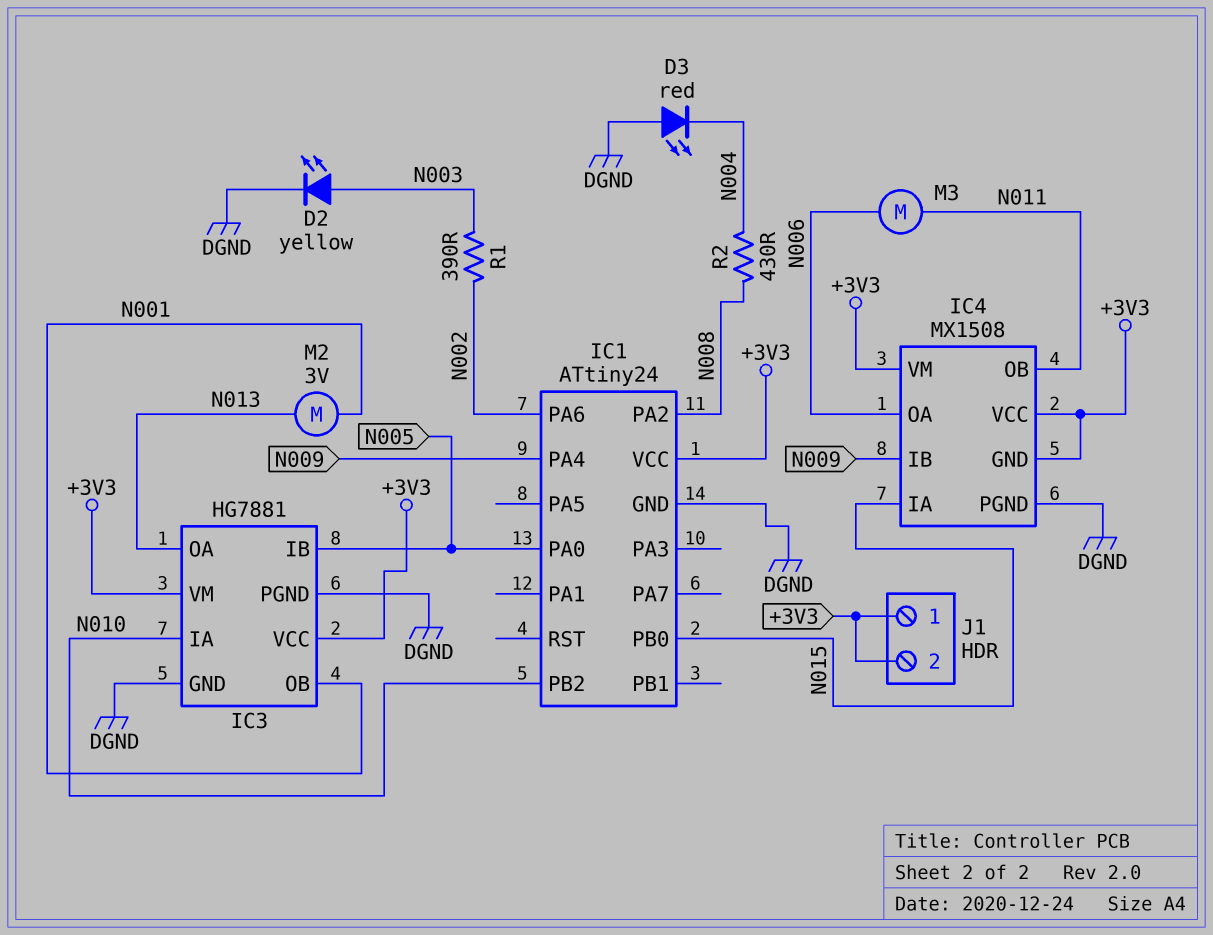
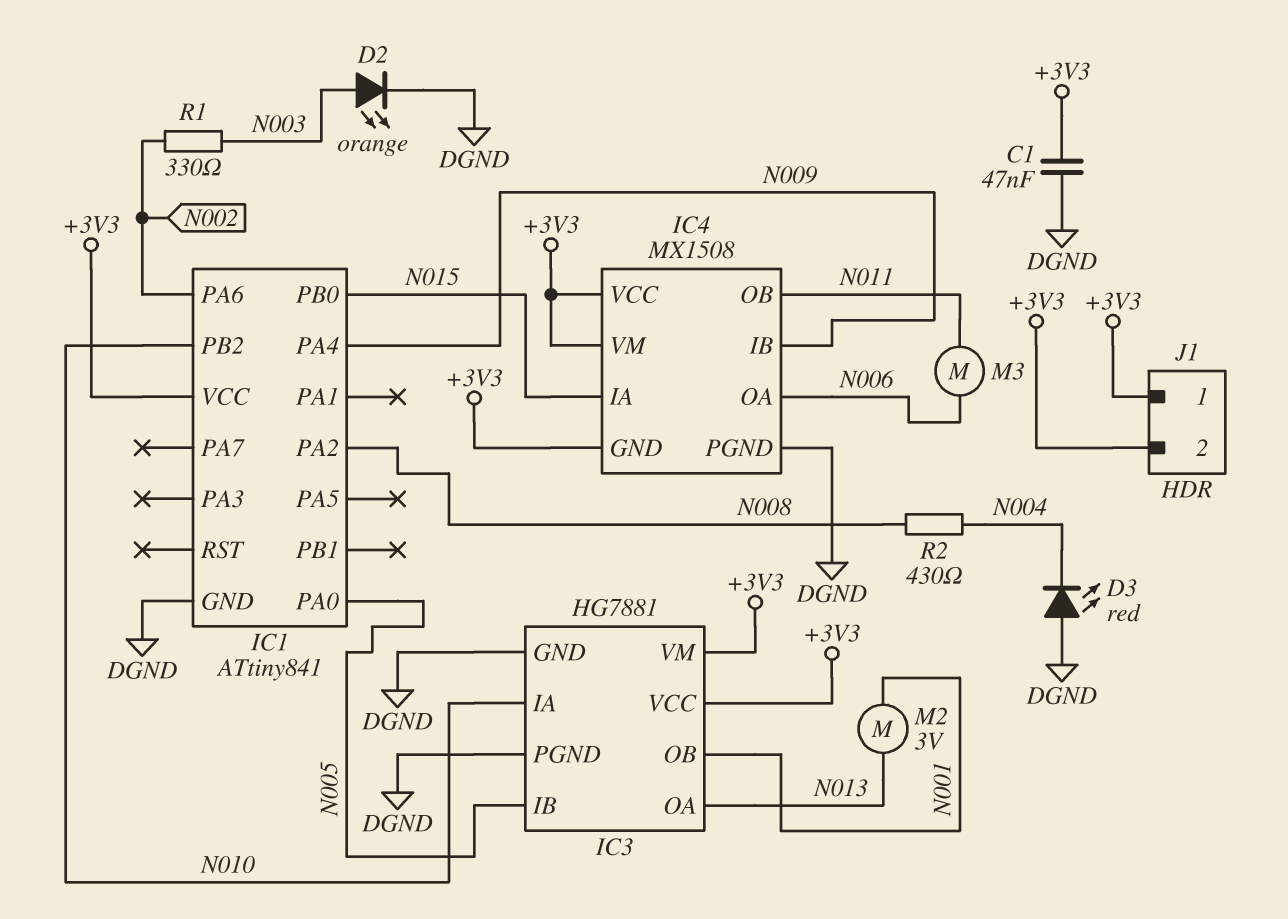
C1: none -> 47nF (+3V3, DGND)
D2: LED yellow (A N003, K DGND) -> LED orange (A N003, K DGND)
IC1: ATtiny24 -> ATtiny841
R1: 390 (N002, N003) -> 330 (N002, N003)

